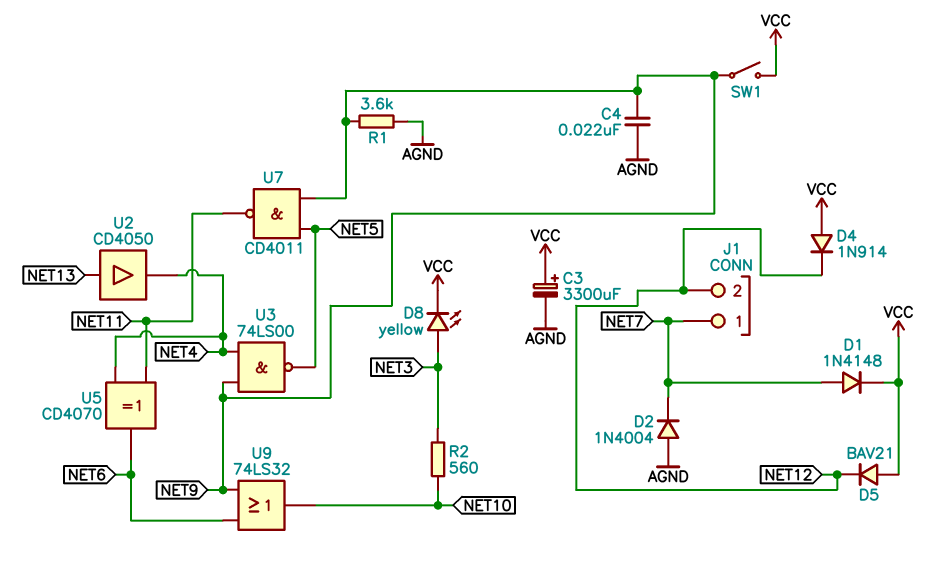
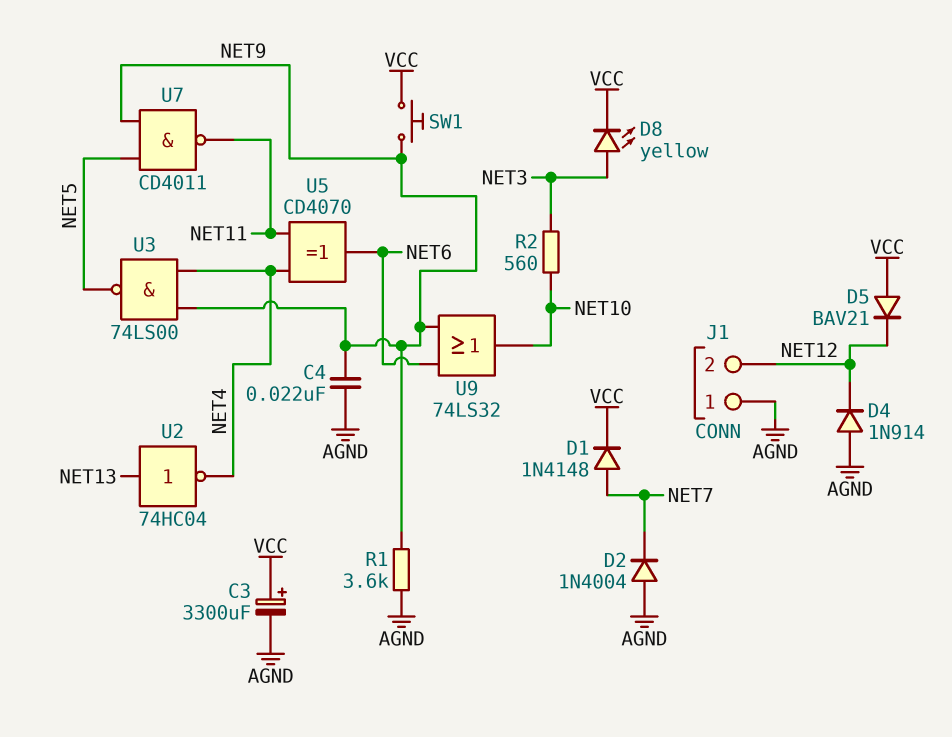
D4: diode 1N914 (A VCC, K NET12) -> diode 1N914 (A AGND, K NET12)
J1 pin 1: NET7 -> AGND
SW1: switch (NET9, VCC) -> button (NET9, VCC)
U2: buffer CD4050 (in NET13, out NET4) -> NOT 74HC04 (in NET13, out NET4)

